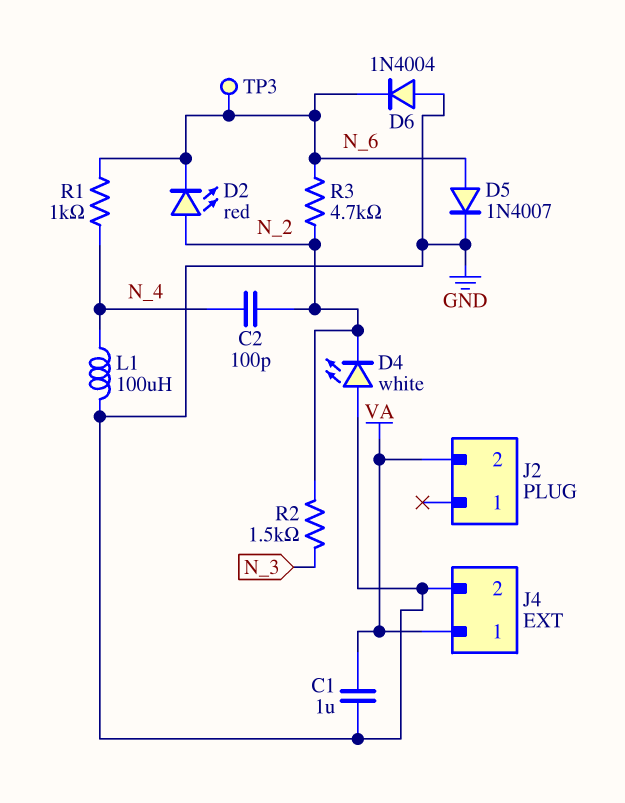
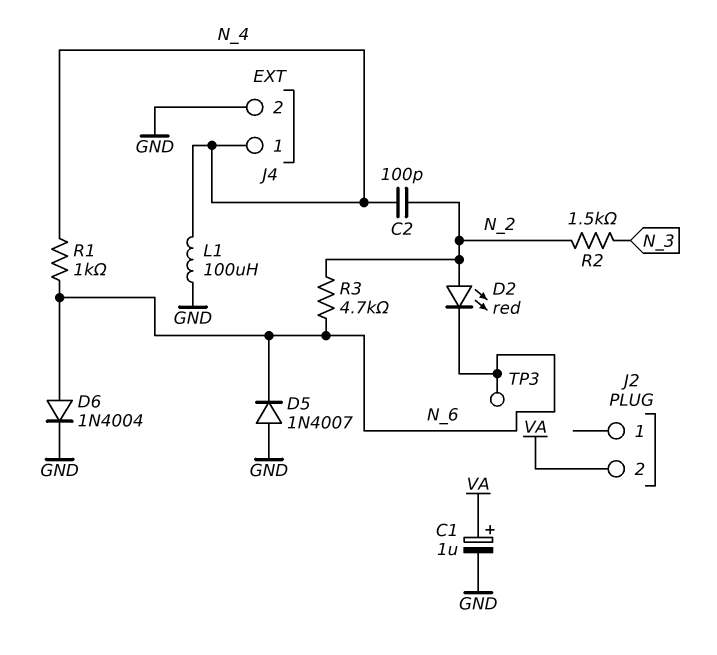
C1: 1uF (GND, VA) -> 1uF (plus VA, minus GND)
D4: LED white (A GND, K N_2) -> none
D5: diode 1N4007 (A N_6, K GND) -> diode 1N4007 (A GND, K N_6)
D6: diode 1N4004 (A GND, K N_6) -> diode 1N4004 (A N_6, K GND)
J4 pin 1: VA -> N_4

